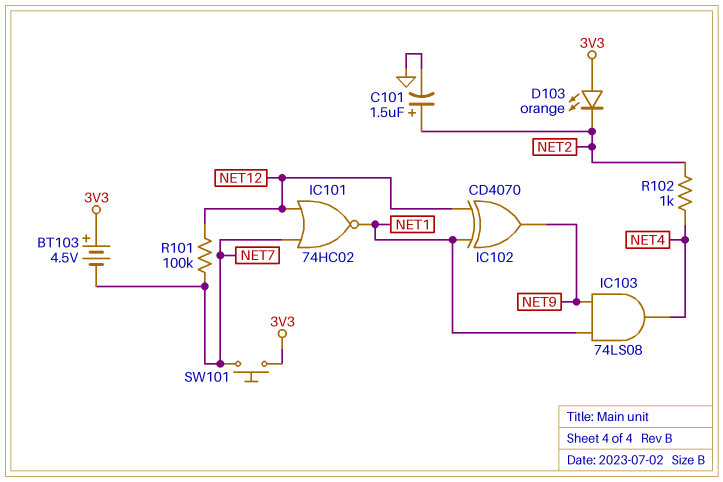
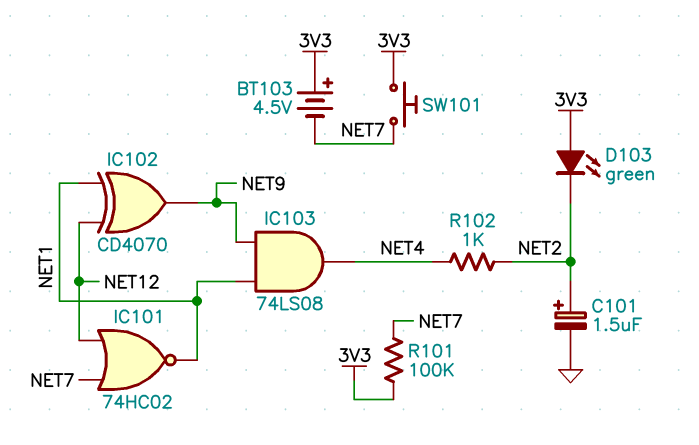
D103: LED orange (A 3V3, K NET2) -> LED green (A 3V3, K NET2)
R101: 100k (NET7, NET12) -> 100k (3V3, NET7)

